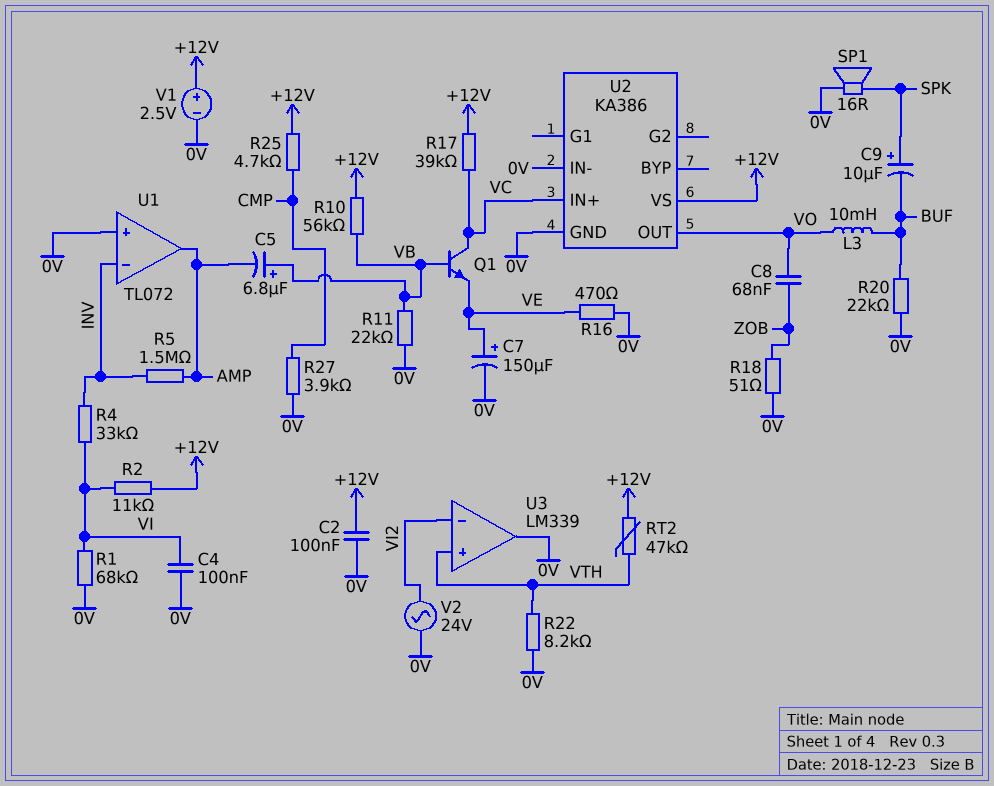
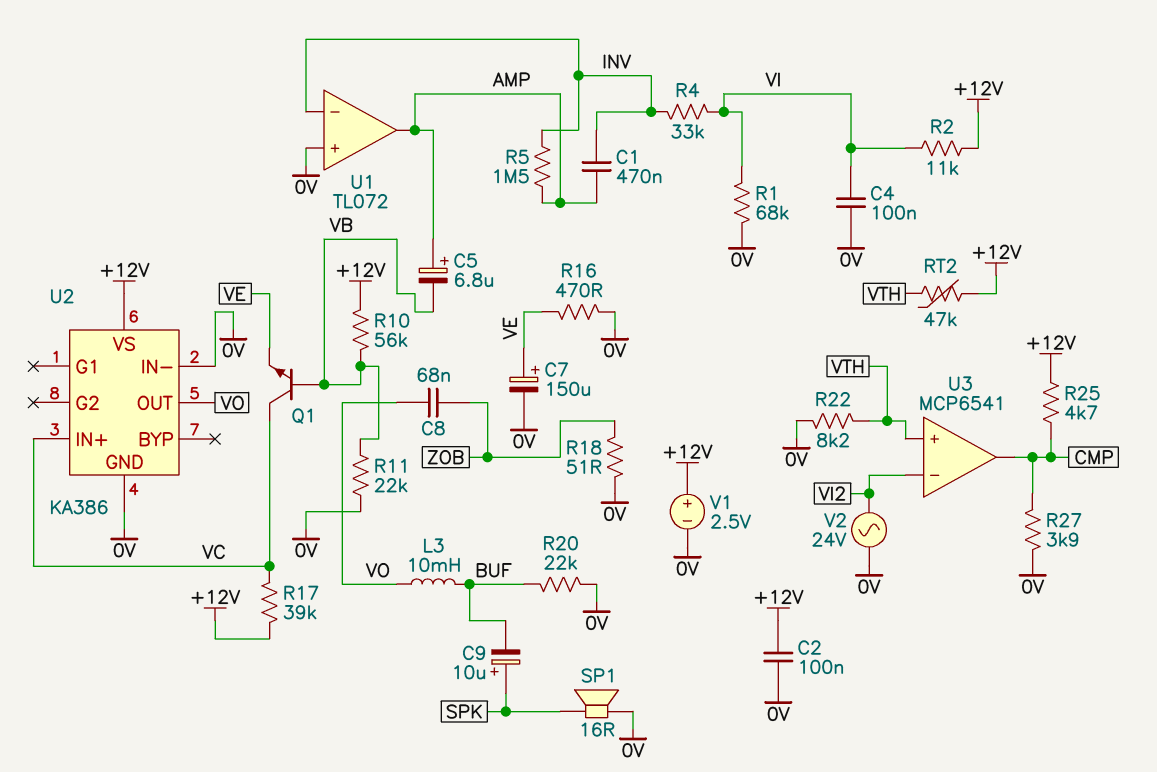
C1: none -> 470nF (AMP, INV)
C5: 6.8uF (plus VB, minus AMP) -> 6.8uF (plus AMP, minus VB)
U3: LM339 -> MCP6541
U3 pin out: 0V -> CMP

